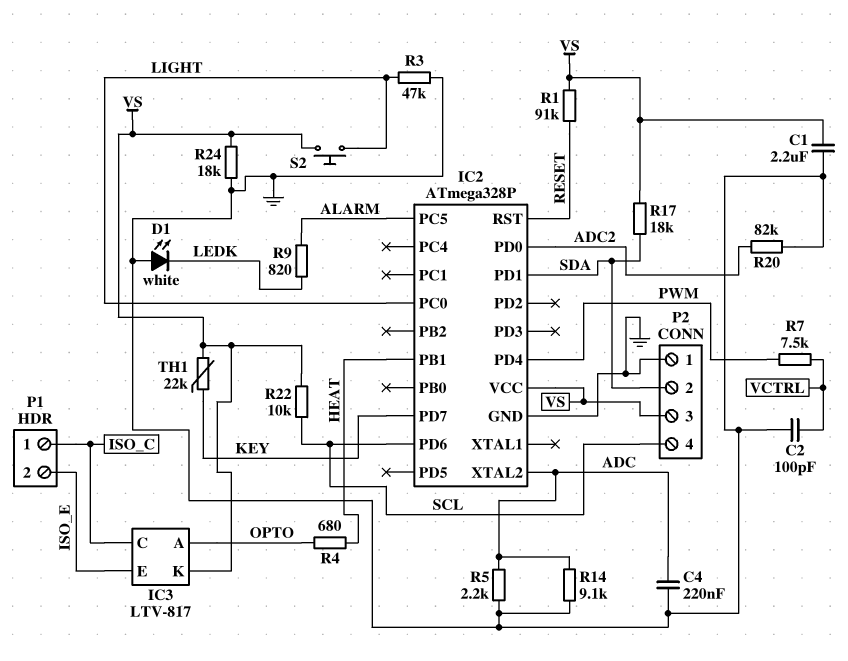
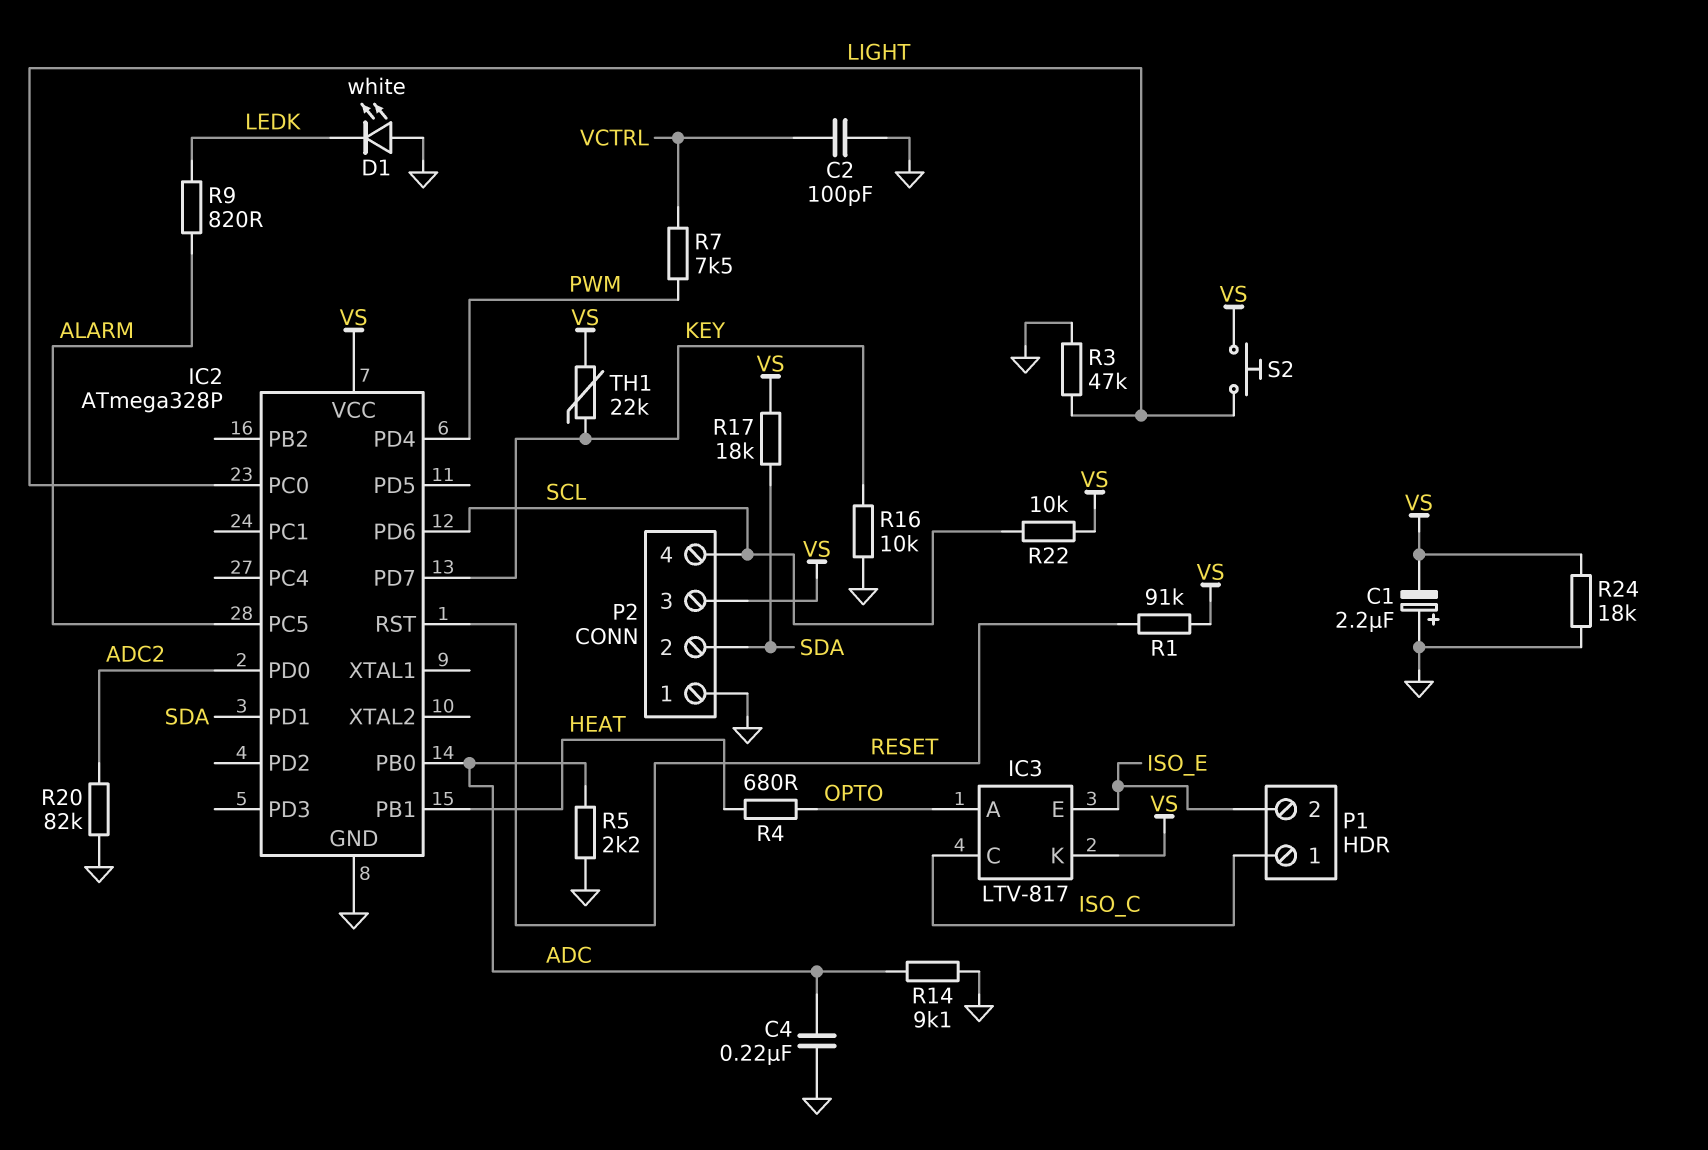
C1: 2.2uF (GND, VS) -> 2.2uF (plus GND, minus VS)
IC2 pin PB0: none -> ADC
IC2 pin XTAL2: ADC -> none
R16: none -> 10k (GND, KEY)

